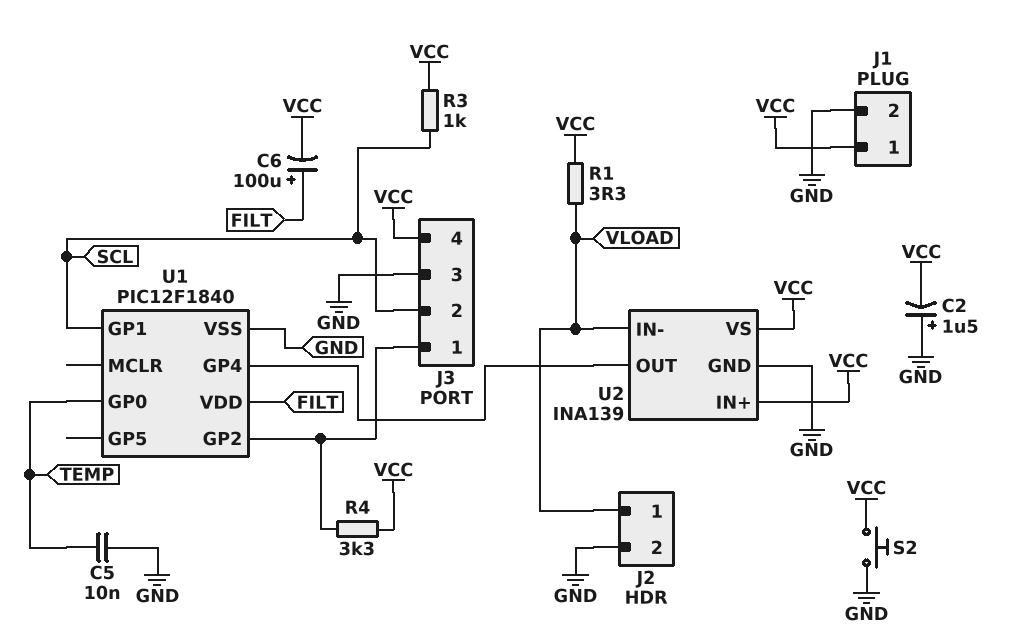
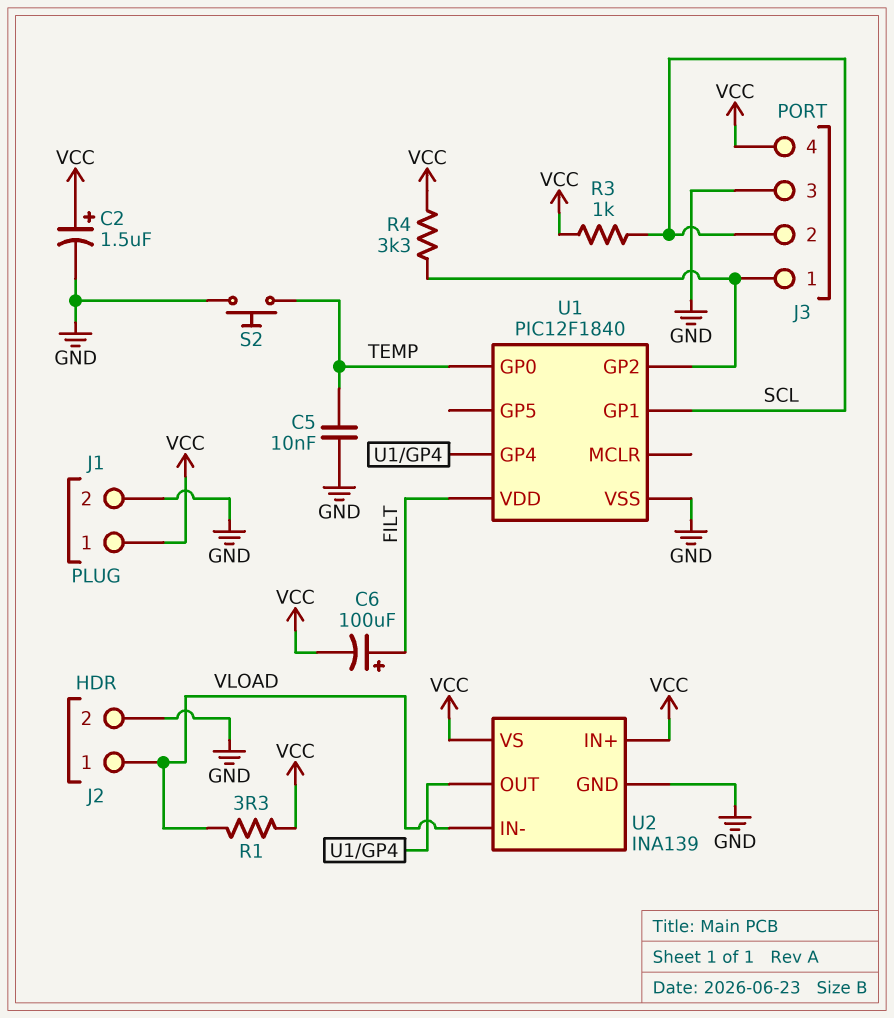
C2: 1.5uF (plus GND, minus VCC) -> 1.5uF (plus VCC, minus GND)
S2: button (GND, VCC) -> button (GND, TEMP)

